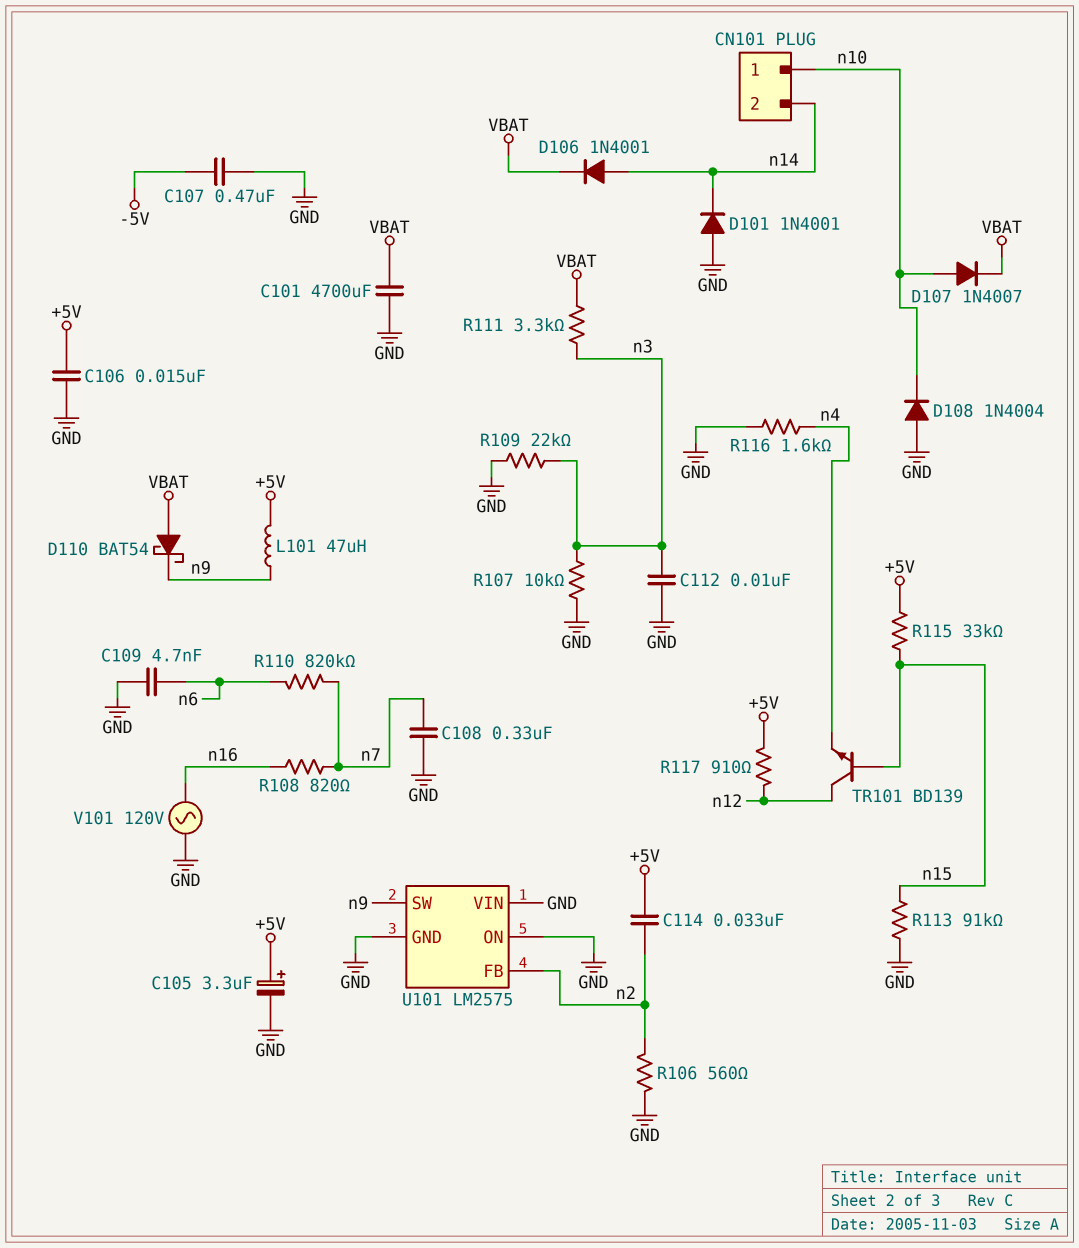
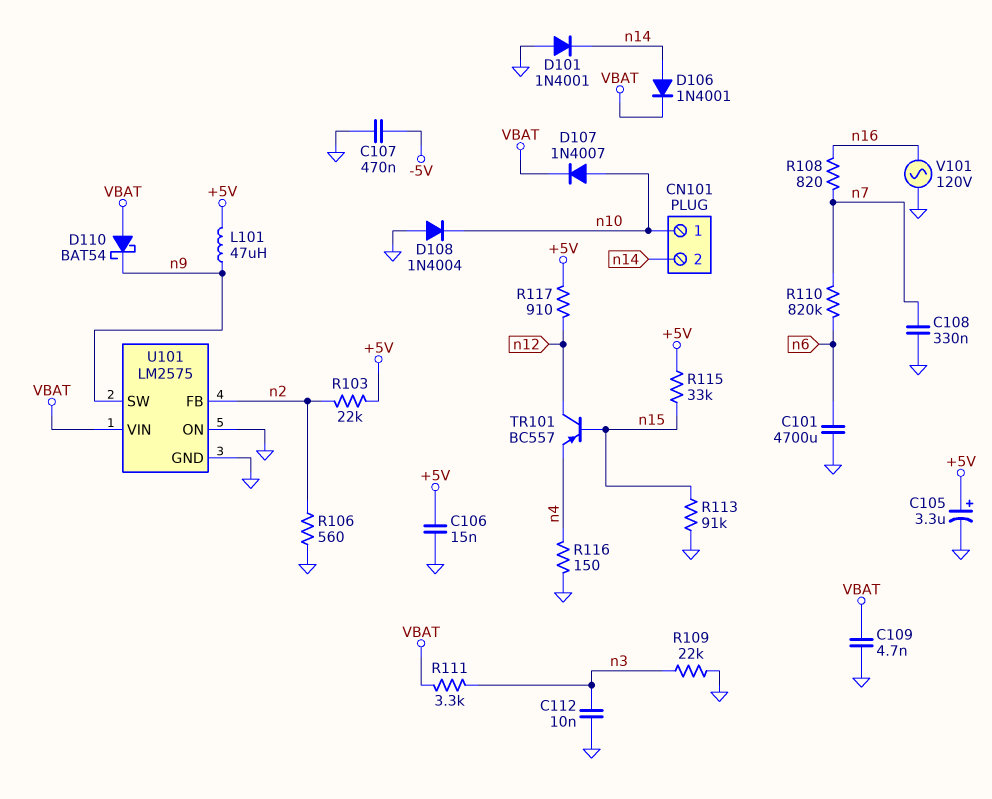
C101: 4700uF (GND, VBAT) -> 4700uF (GND, n6)
C109: 4.7nF (GND, n6) -> 4.7nF (GND, VBAT)
C114: 33nF (+5V, n2) -> none
R103: none -> 22k (+5V, n2)
R107: 10k (GND, n3) -> none
R116: 1.6k (GND, n4) -> 150 (GND, n4)
TR101: NPN BD139 (B n15, C n12, E n4) -> PNP BC557 (B n15, C n12, E n4)
U101 pin VIN: GND -> VBAT

